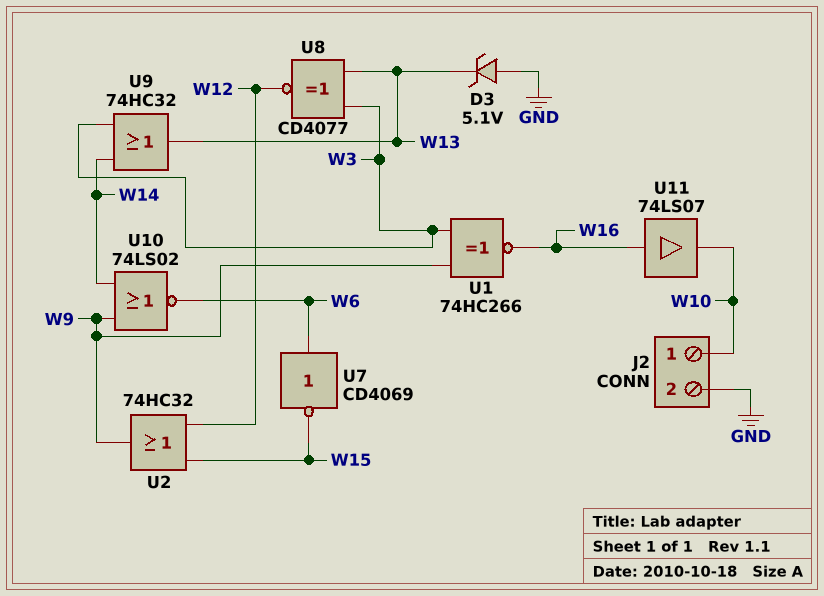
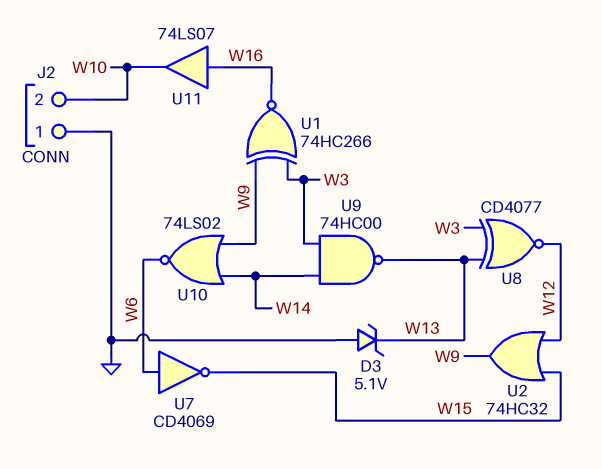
J2 pin 1: W10 -> GND
J2 pin 2: GND -> W10
U9: OR 74HC32 (in W3, in W14, out W13) -> NAND 74HC00 (in W3, in W14, out W13)

